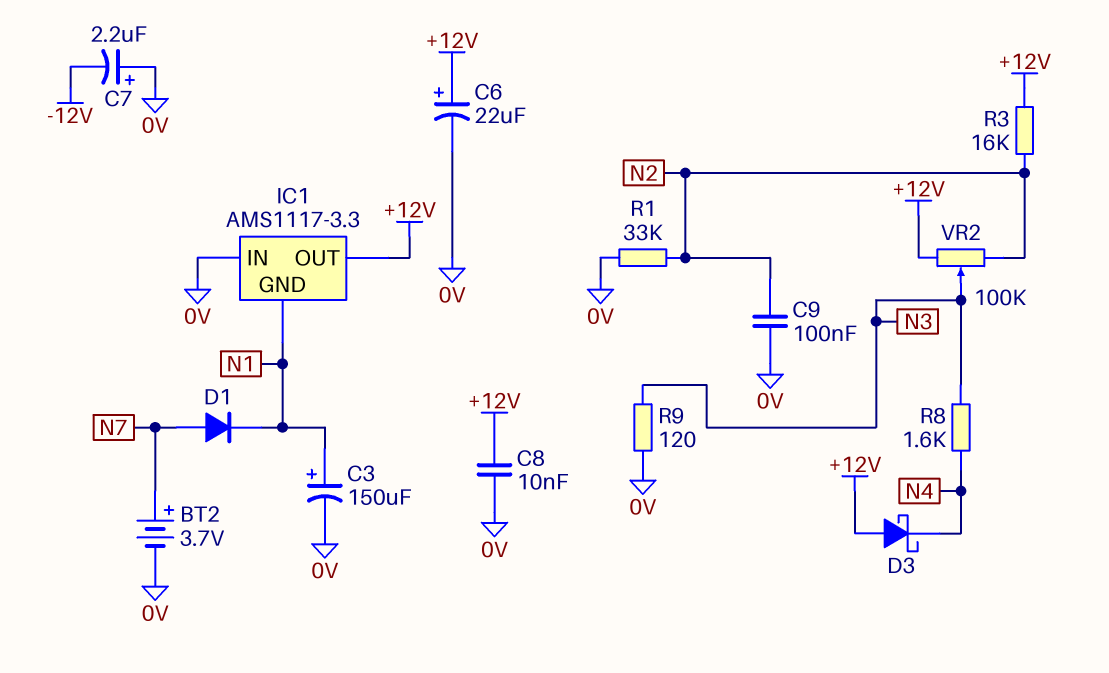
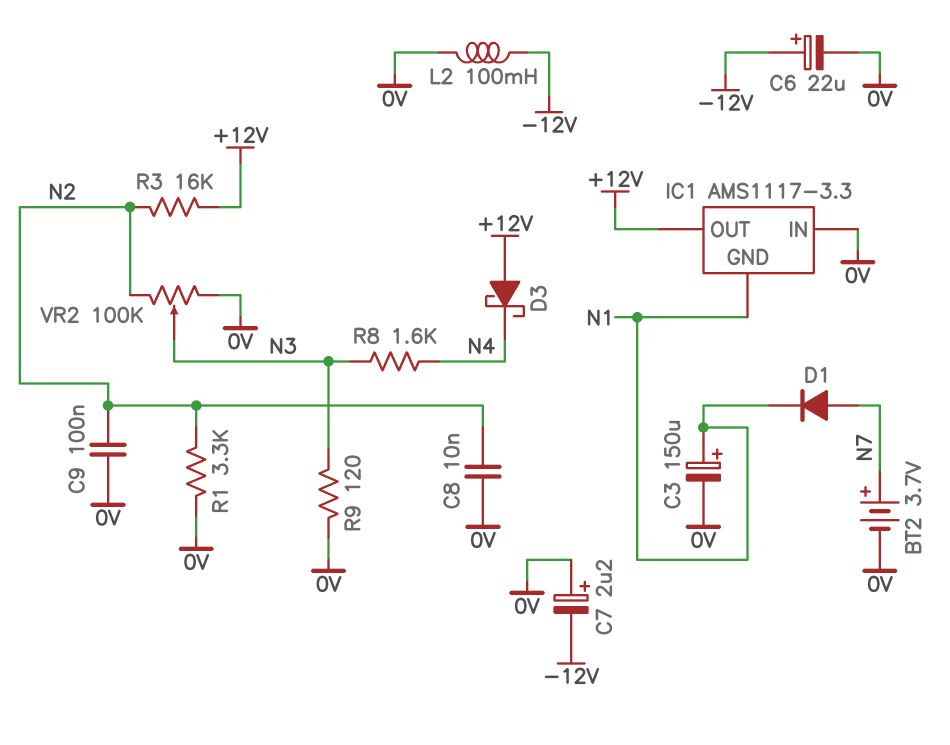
C6: 22uF (plus +12V, minus 0V) -> 22uF (plus -12V, minus 0V)
C8: 10nF (+12V, 0V) -> 10nF (0V, N2)
L2: none -> 100mH (-12V, 0V)
R1: 33k (0V, N2) -> 3.3k (0V, N2)
VR2: 100k (+12V, N2, wiper N3) -> 100k (0V, N2, wiper N3)

